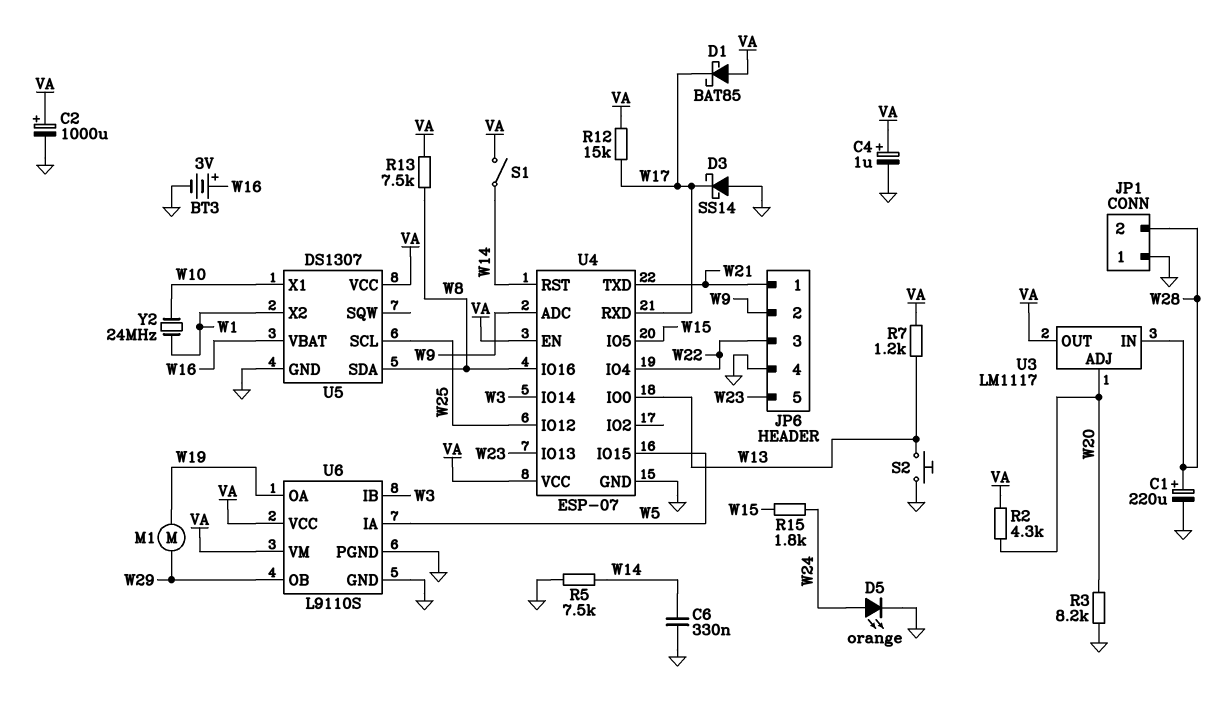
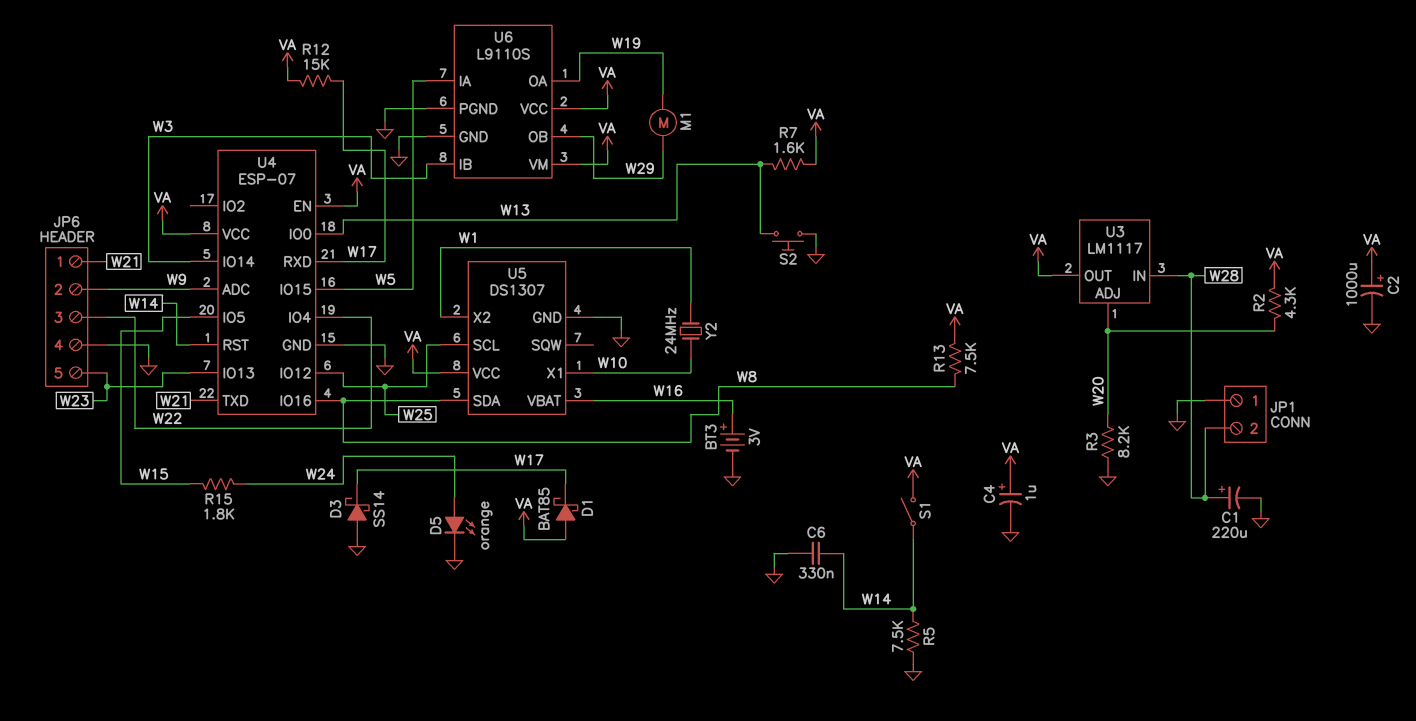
R7: 1.2k (VA, W13) -> 1.6k (VA, W13)

